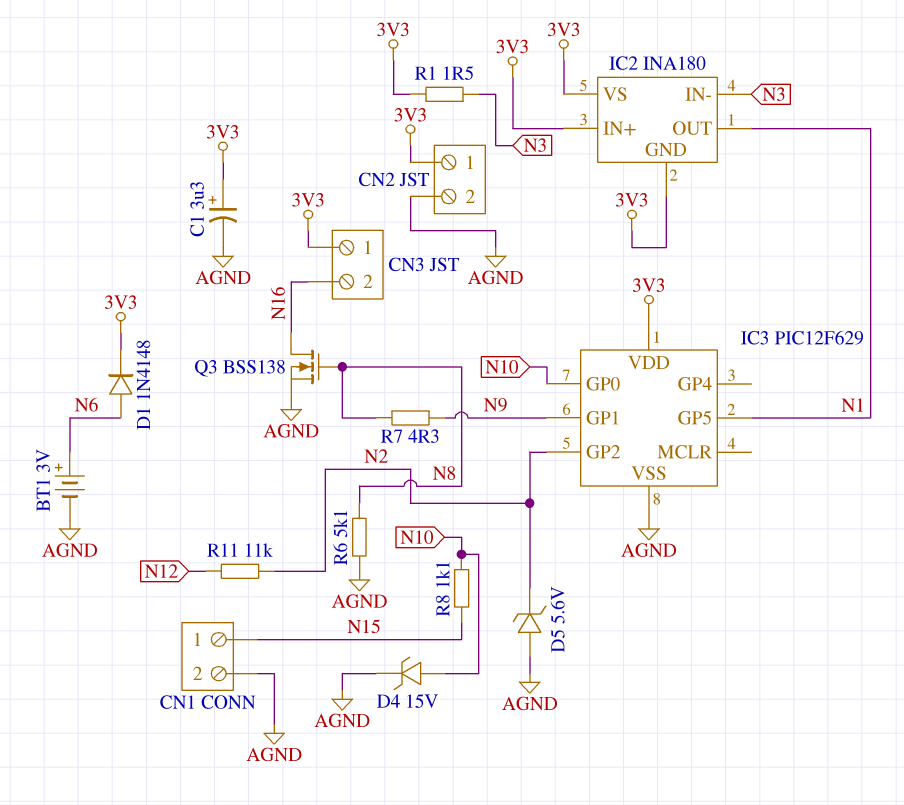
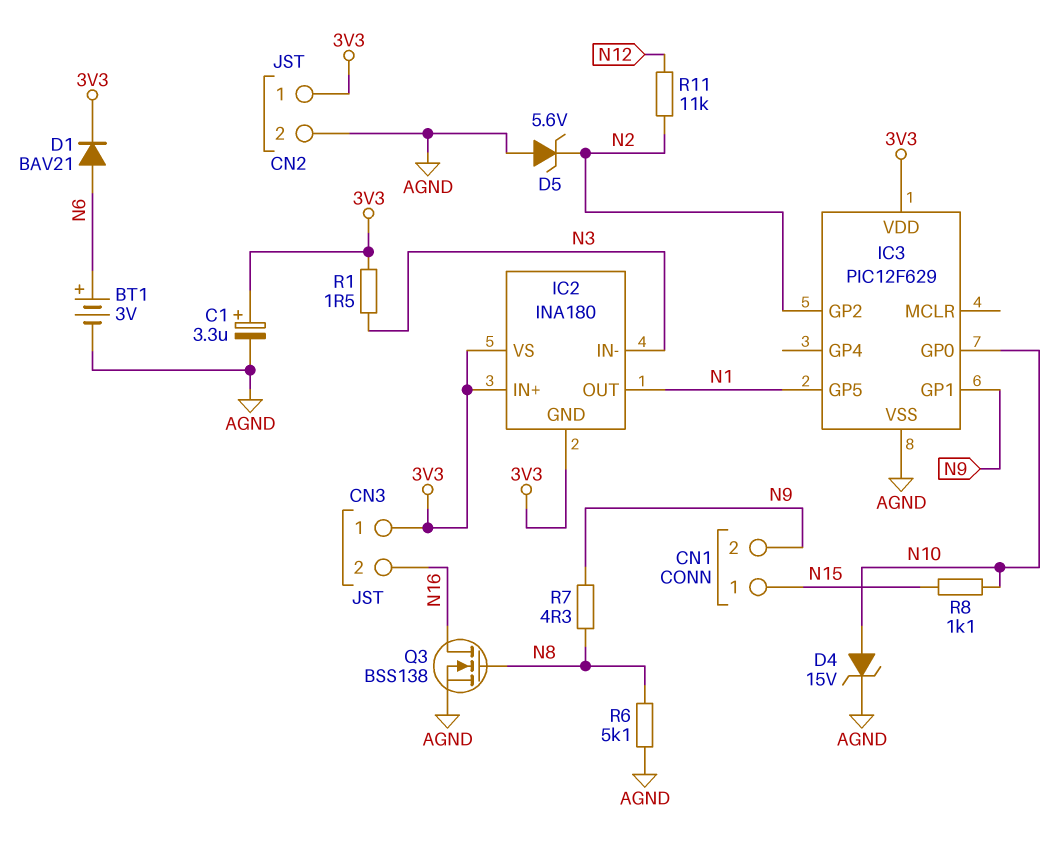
CN1 pin 2: AGND -> N9
D1: diode 1N4148 (A N6, K 3V3) -> diode BAV21 (A N6, K 3V3)

